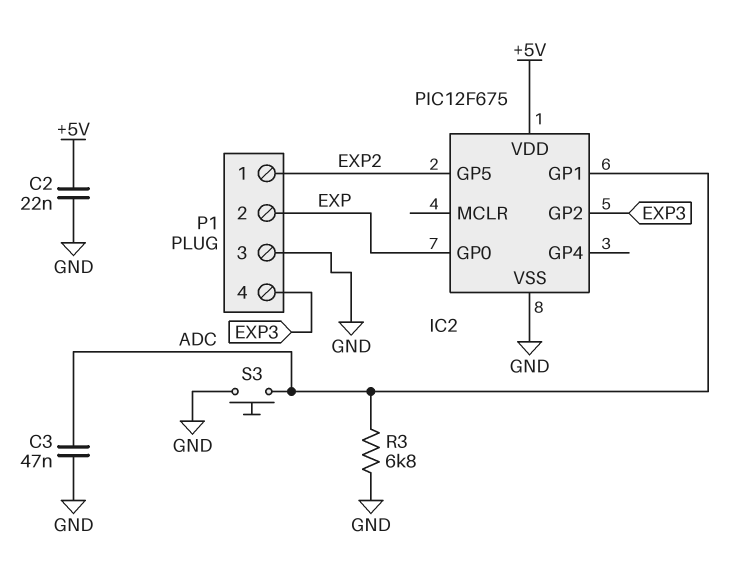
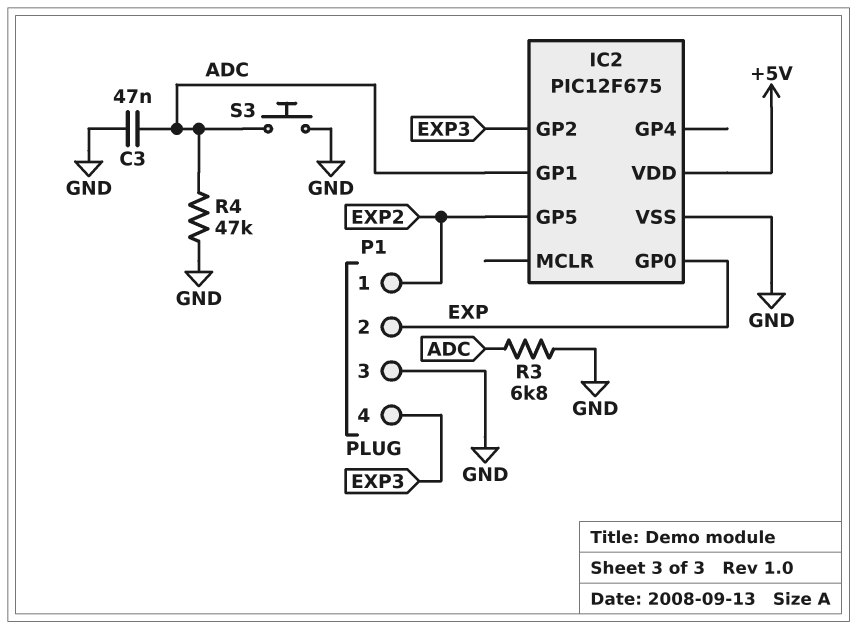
C2: 22nF (+5V, GND) -> none
R4: none -> 47k (ADC, GND)

